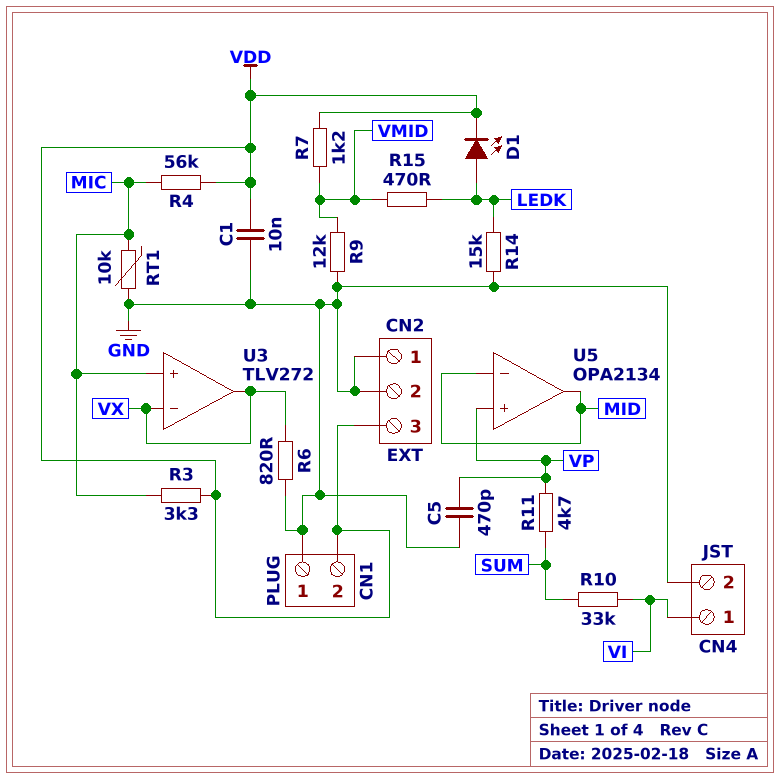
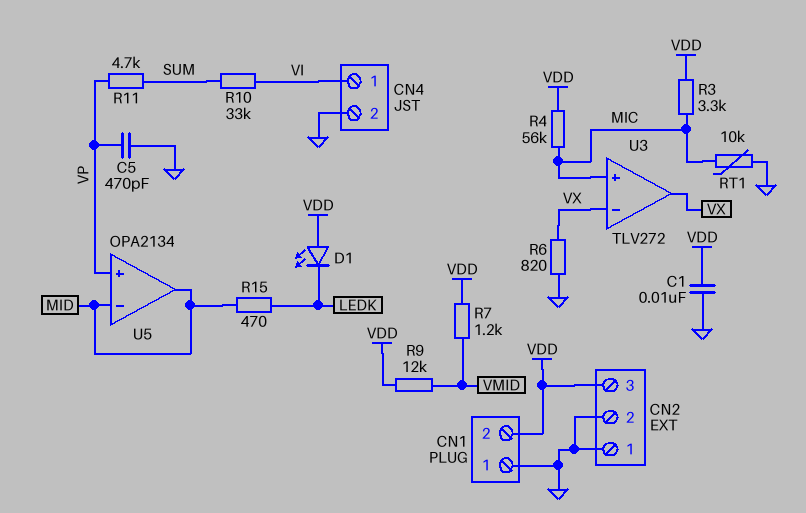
D1: LED (A LEDK, K VDD) -> LED (A VDD, K LEDK)
R9: 12k (GND, VMID) -> 12k (VDD, VMID)
R14: 15k (GND, LEDK) -> none
R15: 470 (LEDK, VMID) -> 470 (LEDK, MID)

